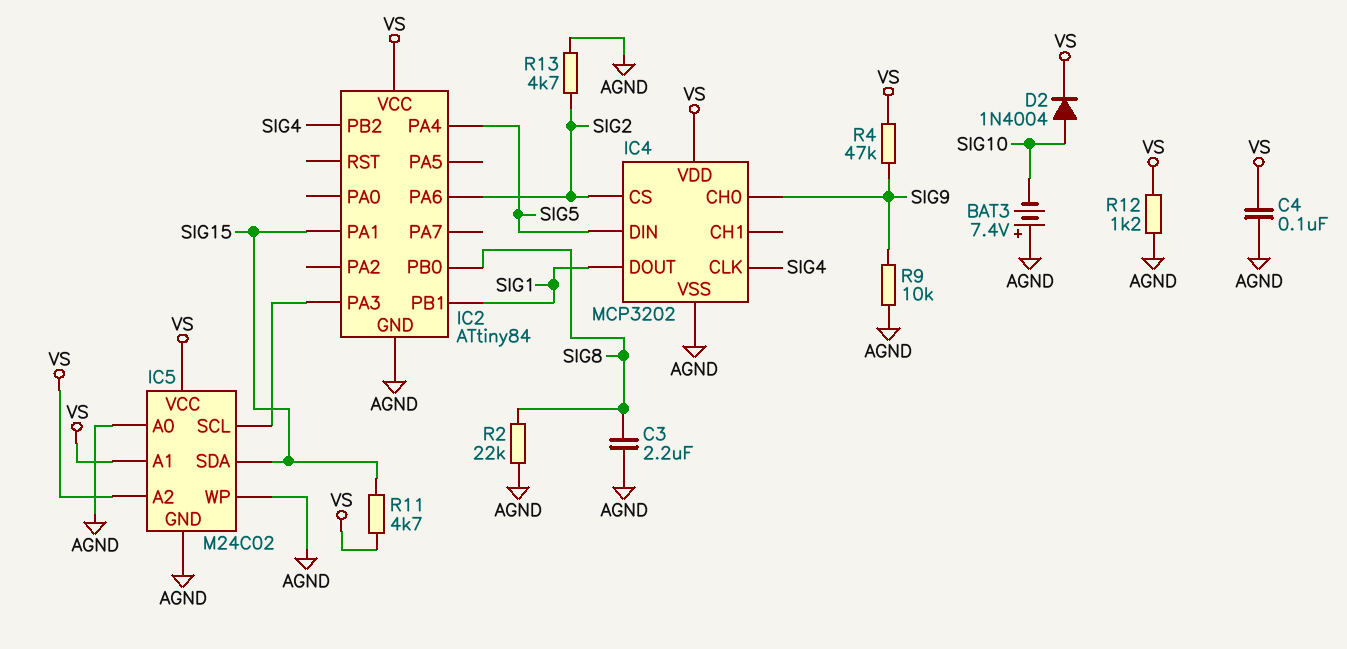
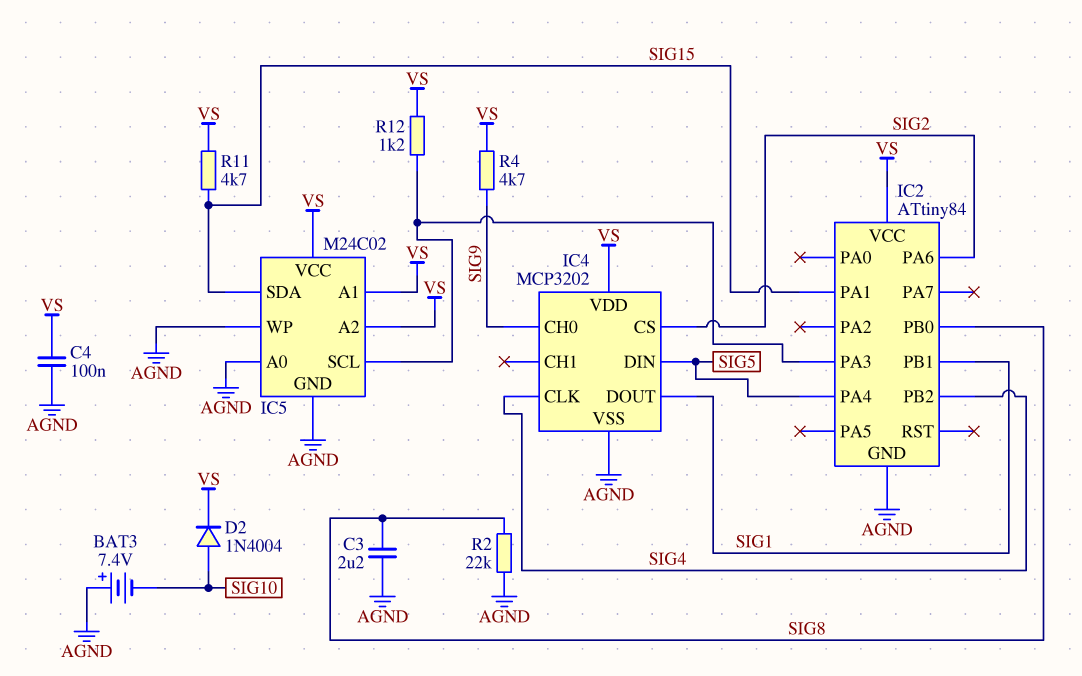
R4: 47k (SIG9, VS) -> 4.7k (SIG9, VS)
R9: 10k (AGND, SIG9) -> none
R12: 1.2k (AGND, VS) -> 1.2k (IC2/PA3, VS)
R13: 4.7k (AGND, SIG2) -> none

